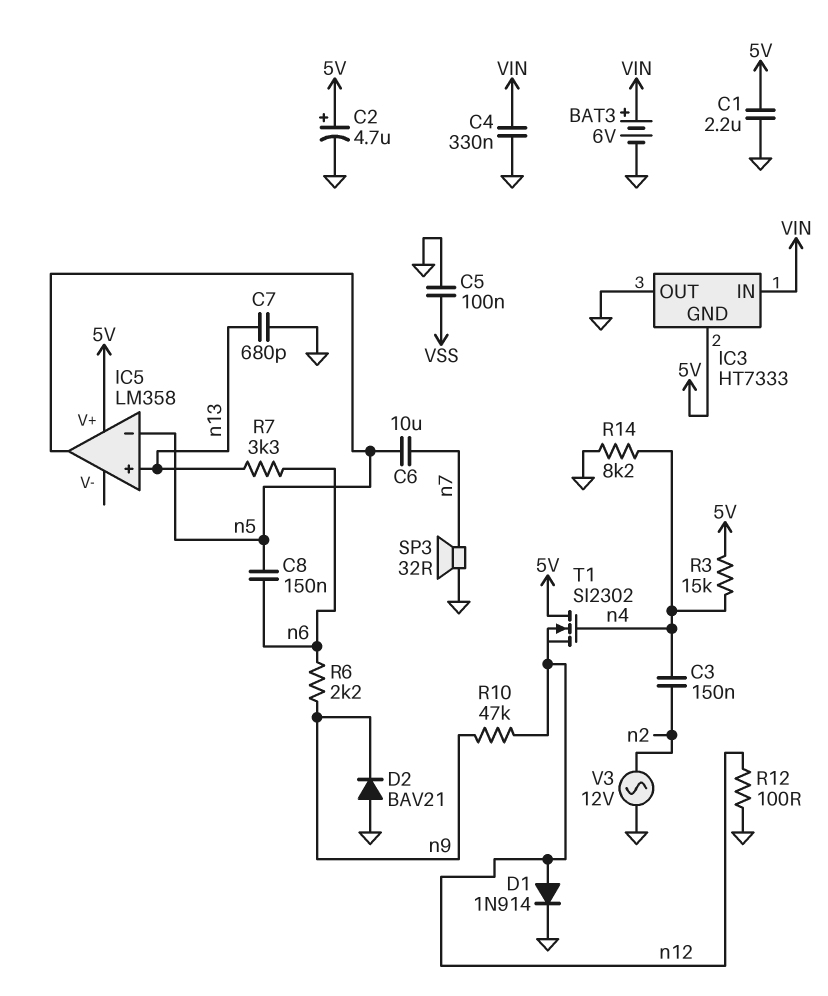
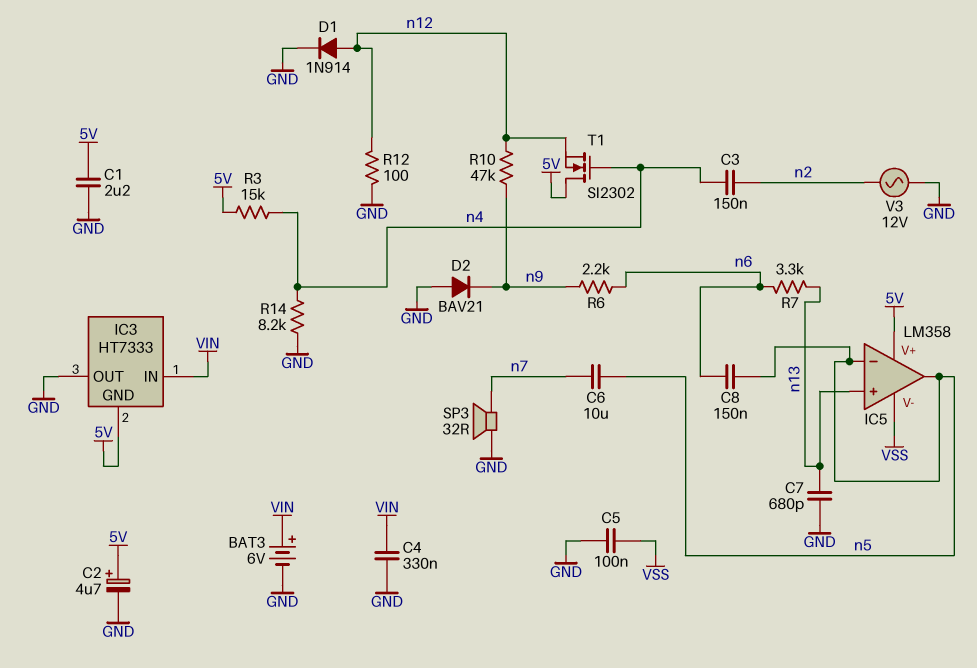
IC5 pin V-: none -> VSS

